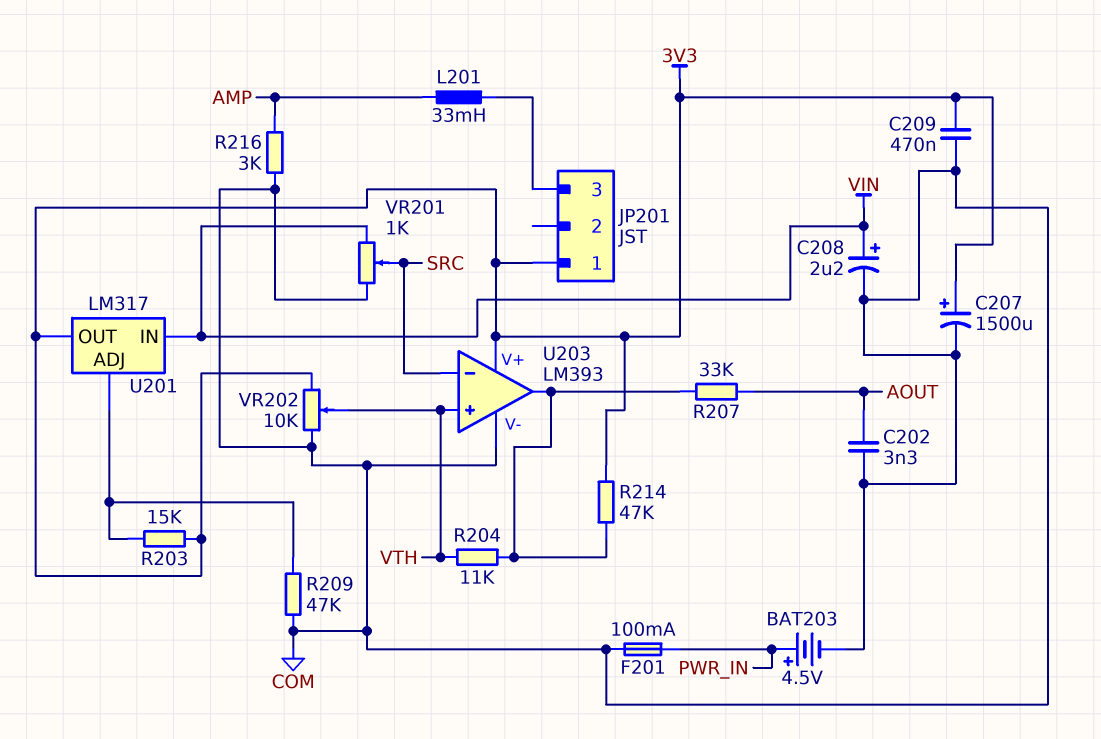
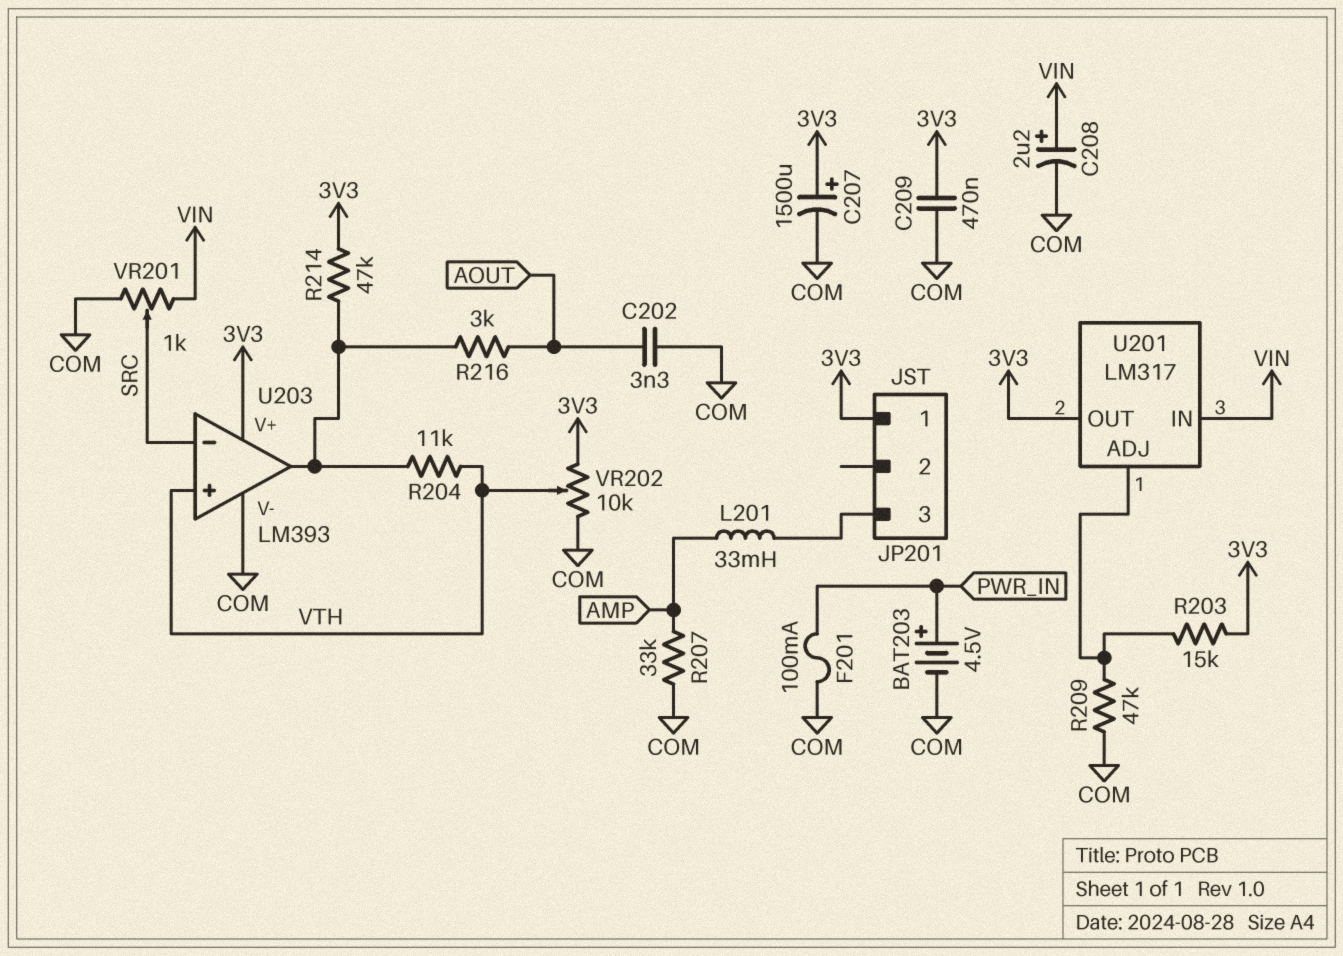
R207: 33k (AOUT, U203/out) -> 33k (AMP, COM)
R216: 3k (AMP, COM) -> 3k (AOUT, U203/out)

